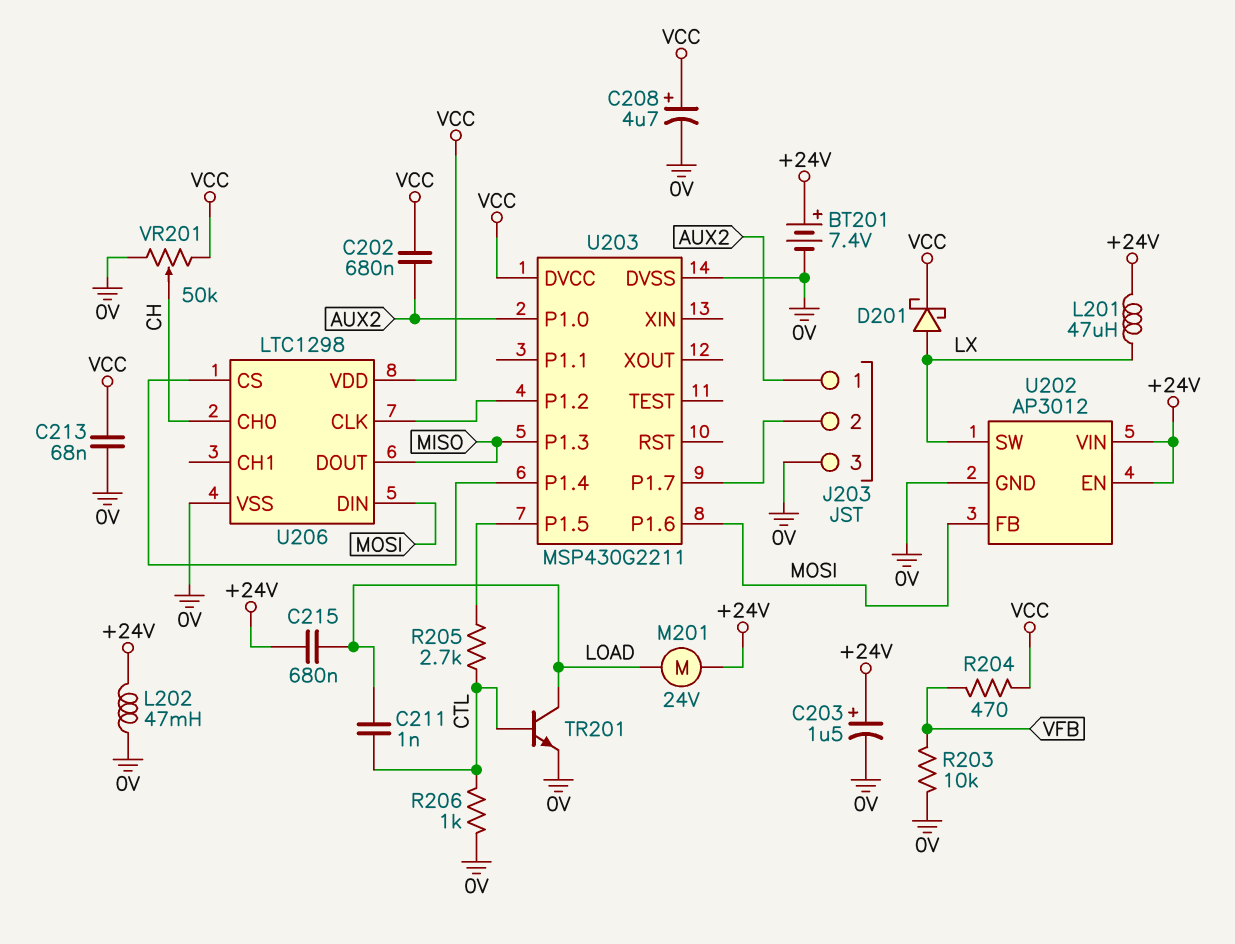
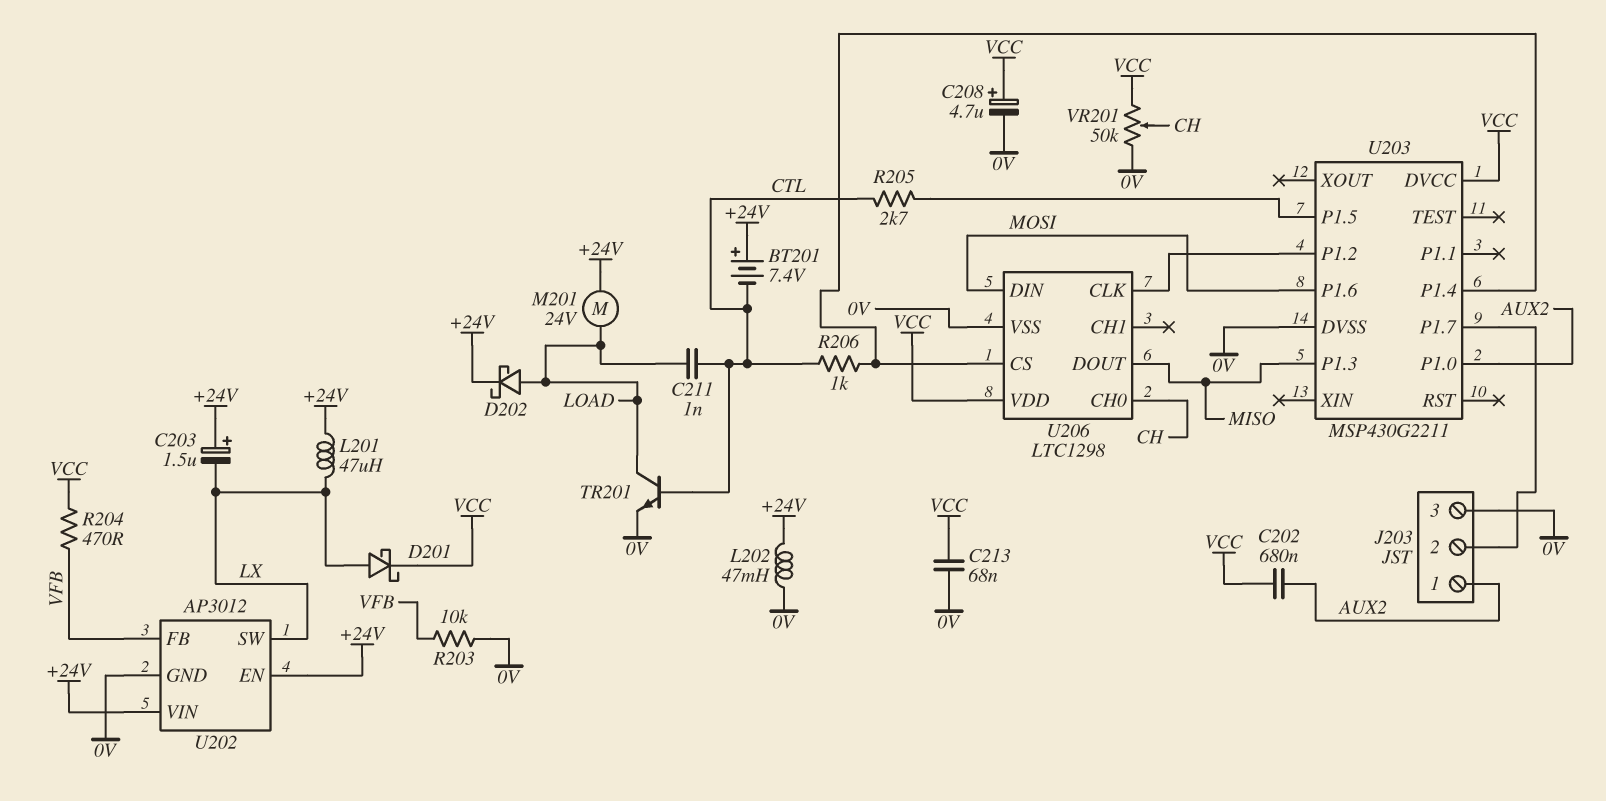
BT201: 7.4V (plus +24V, minus 0V) -> 7.4V (plus +24V, minus CTL)
C203: 1.5uF (plus +24V, minus 0V) -> 1.5uF (plus +24V, minus LX)
C215: 680nF (+24V, LOAD) -> none
D202: none -> schottky (A LOAD, K +24V)
R206: 1k (0V, CTL) -> 1k (CTL, U203/P1.4)
U202 pin FB: MOSI -> VFB

